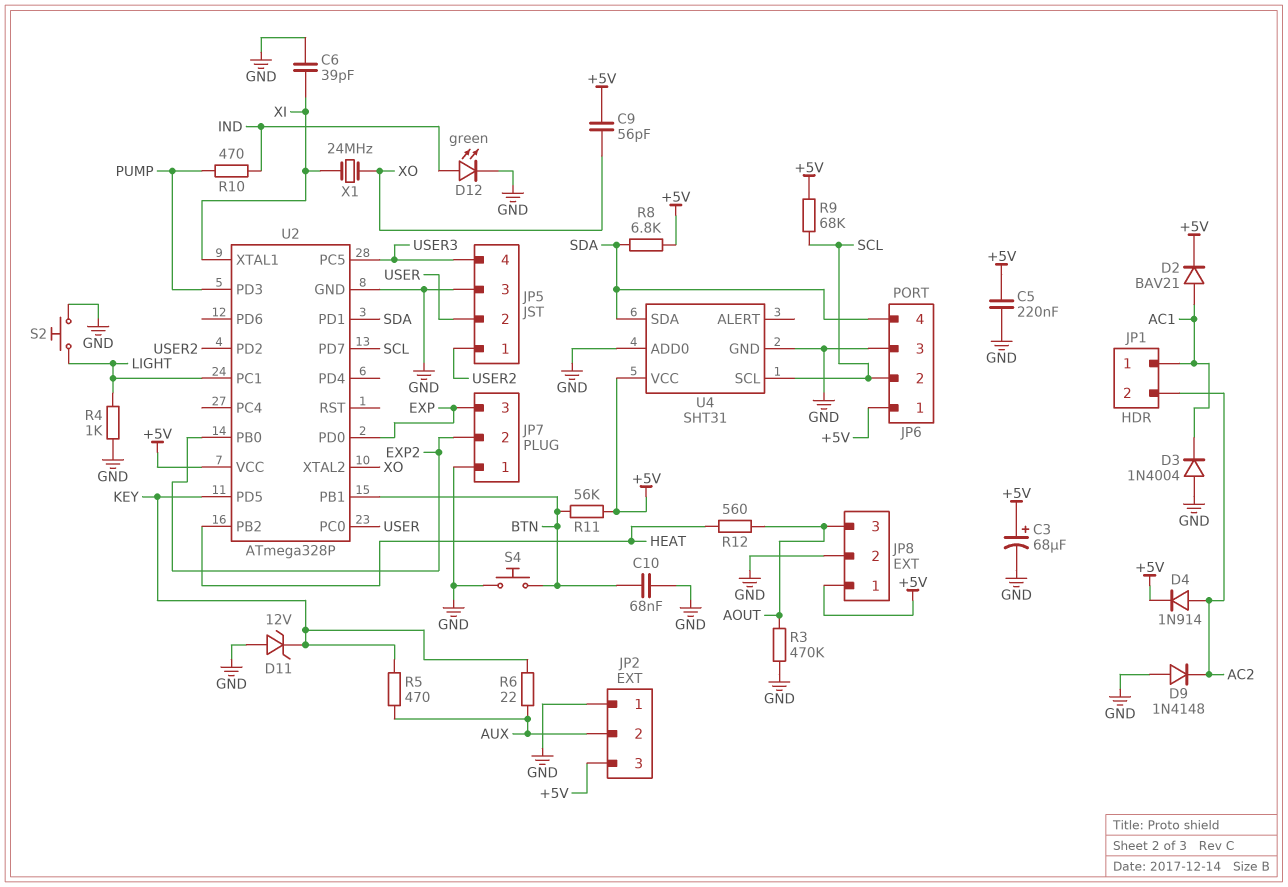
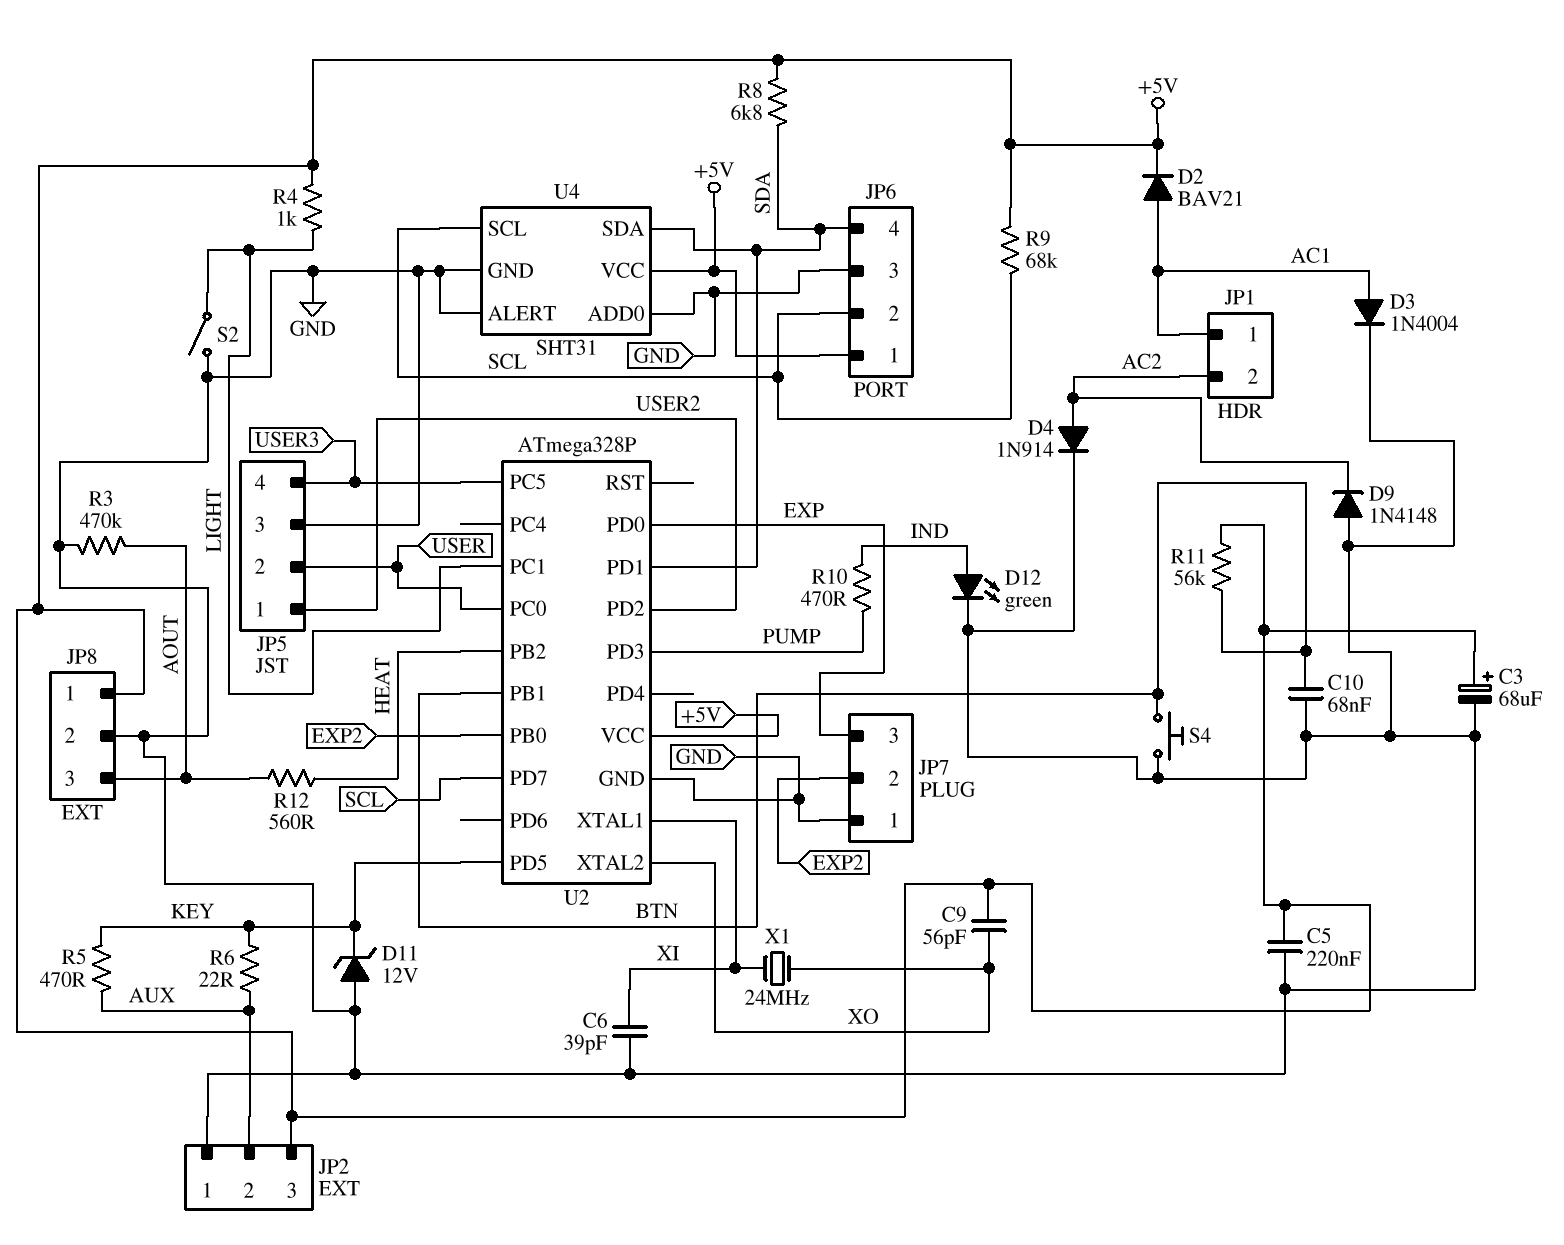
D3: diode 1N4004 (A GND, K AC1) -> diode 1N4004 (A AC1, K GND)
D4: diode 1N914 (A AC2, K +5V) -> diode 1N914 (A AC2, K GND)
R4: 1k (GND, LIGHT) -> 1k (+5V, LIGHT)
S2: button (GND, LIGHT) -> switch (GND, LIGHT)
U4 pin ALERT: none -> GND

